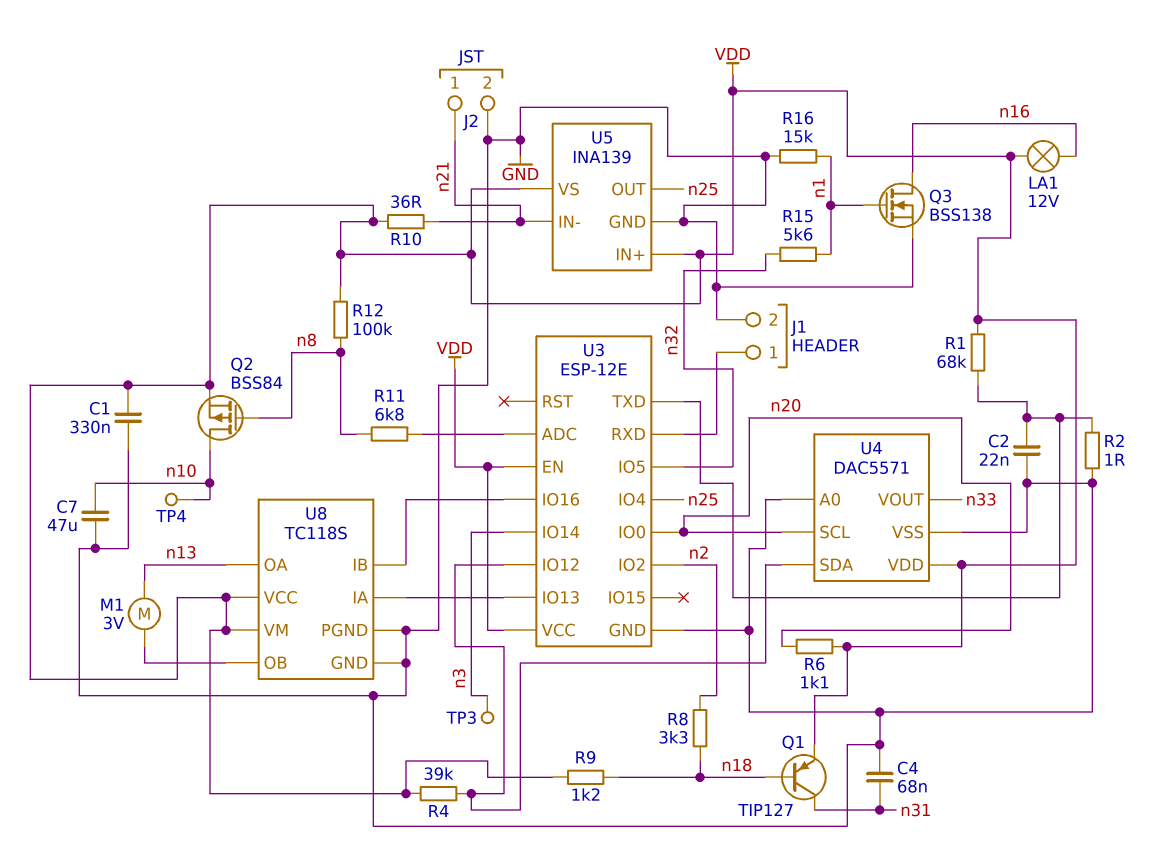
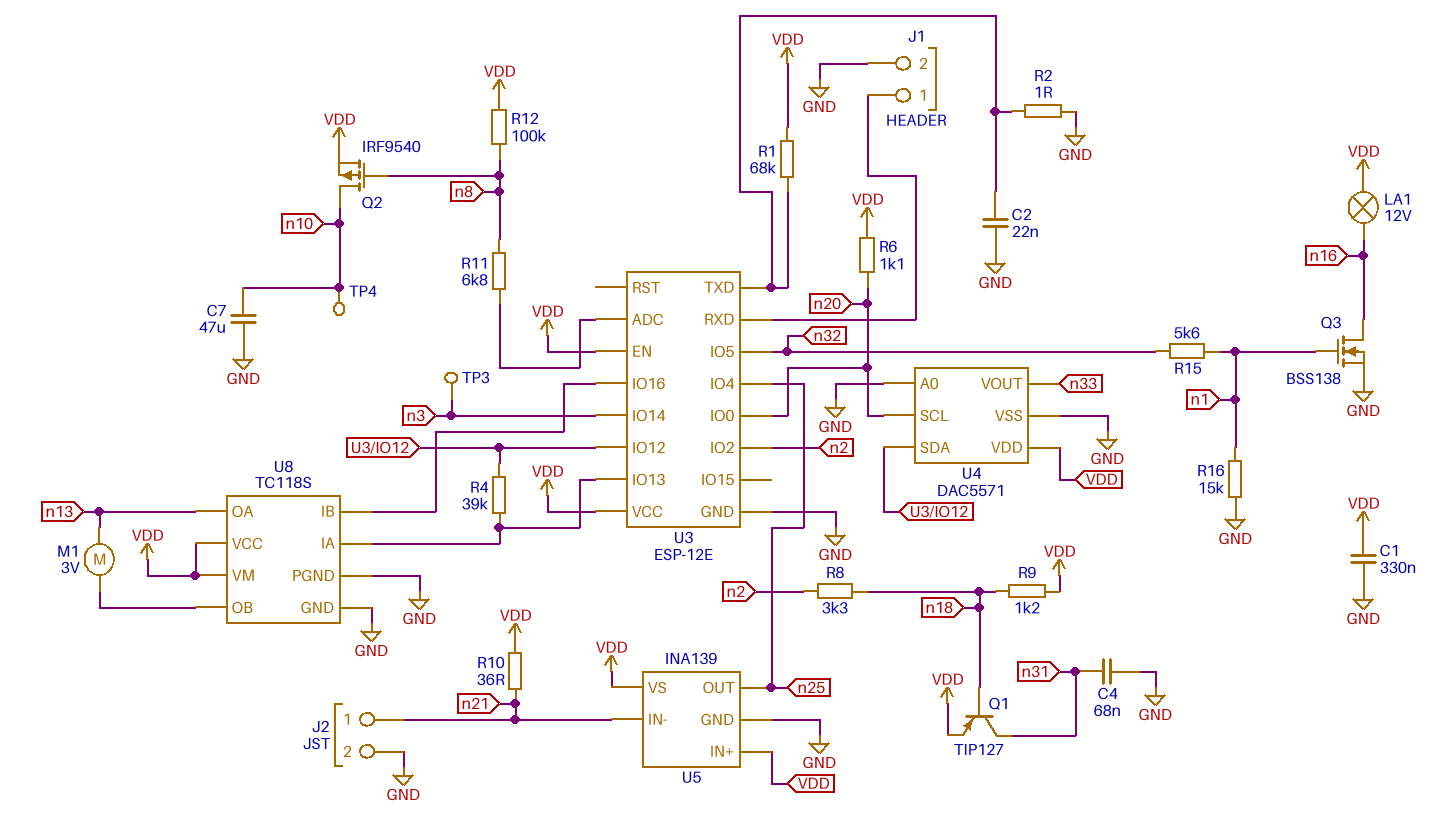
Q2: PMOS BSS84 (G n8, D n10, S VDD) -> PMOS IRF9540 (G n8, D n10, S VDD)
R4: 39k (U3/IO12, VDD) -> 39k (U3/IO12, U3/IO13)

